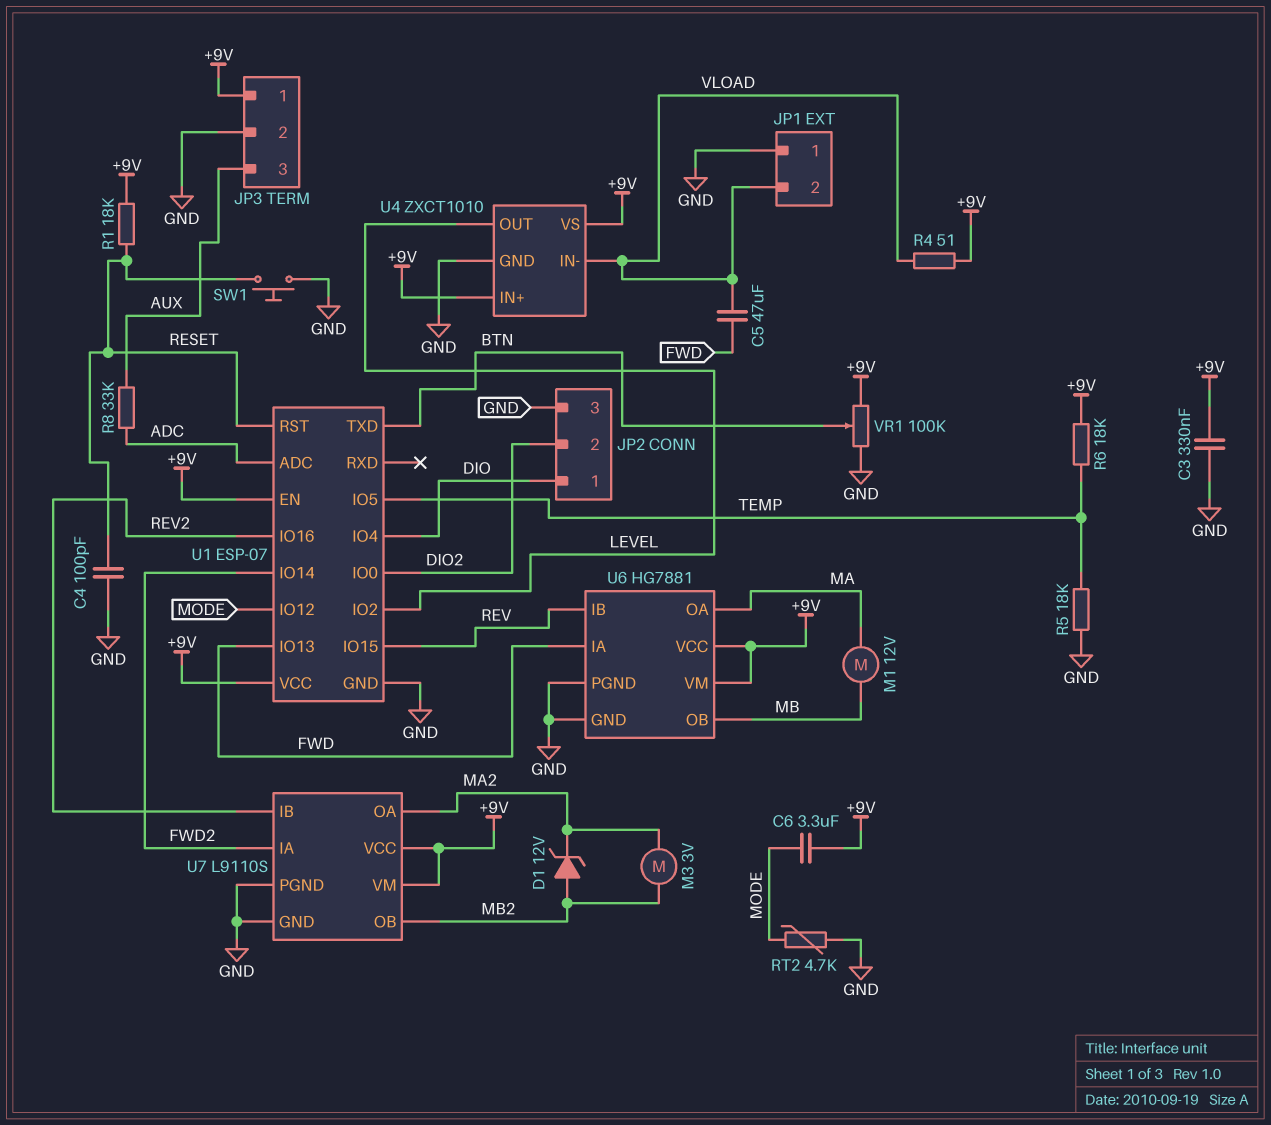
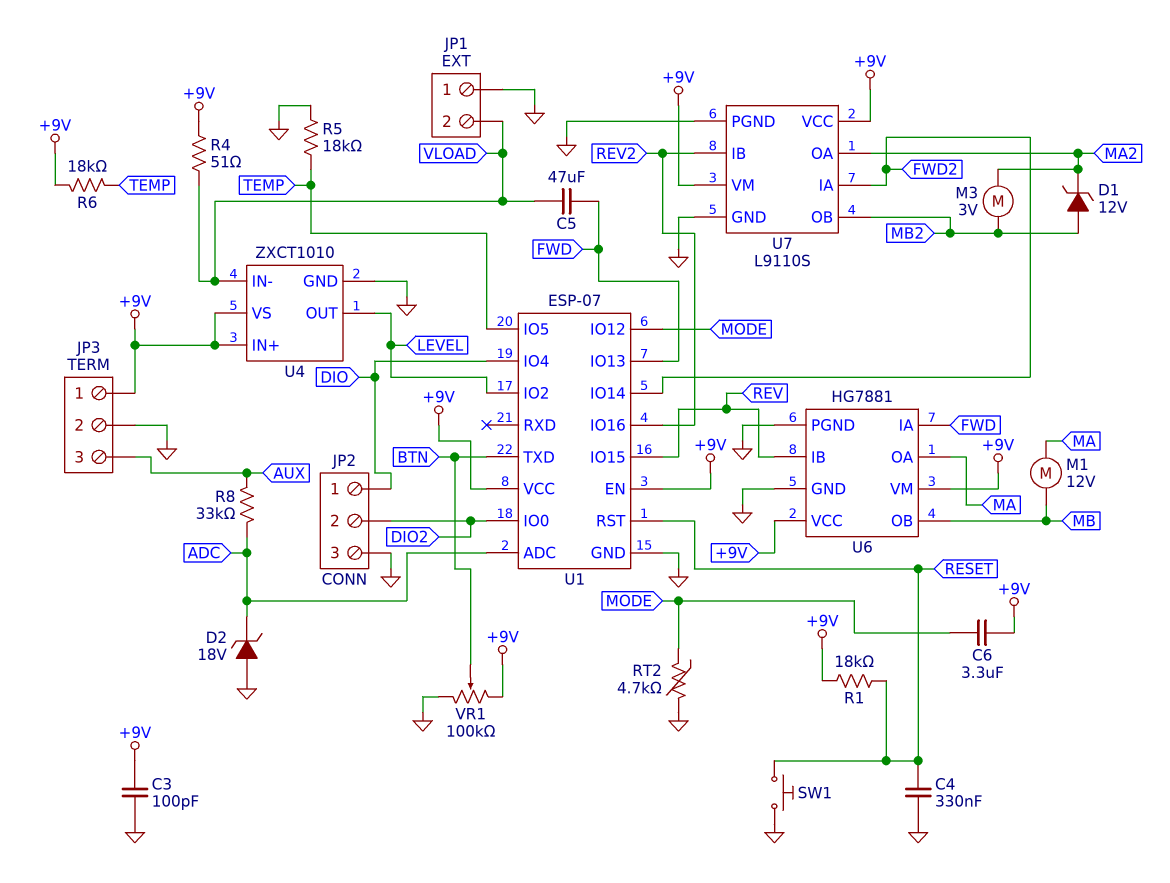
C3: 330nF (+9V, GND) -> 100pF (+9V, GND)
C4: 100pF (GND, RESET) -> 330nF (GND, RESET)
D2: none -> zener 18V (A GND, K ADC)

